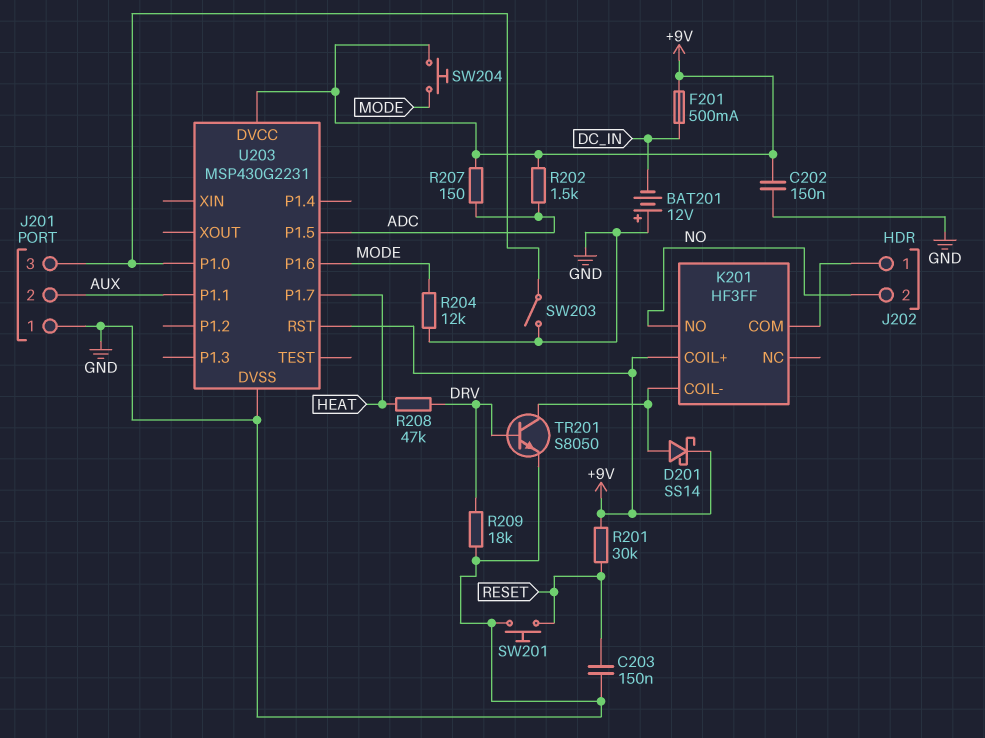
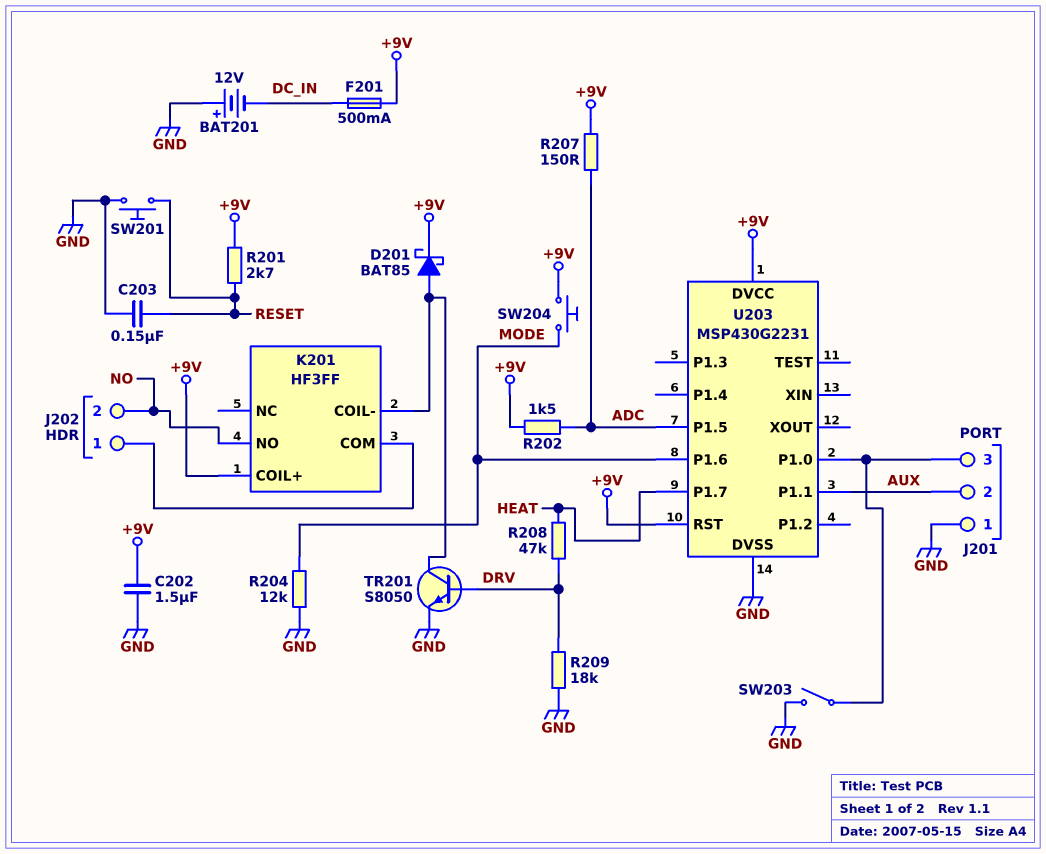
C202: 150nF (+9V, GND) -> 1.5uF (+9V, GND)
D201: schottky SS14 (A K201/COIL-, K +9V) -> schottky BAT85 (A K201/COIL-, K +9V)
R201: 30k (+9V, RESET) -> 2.7k (+9V, RESET)

